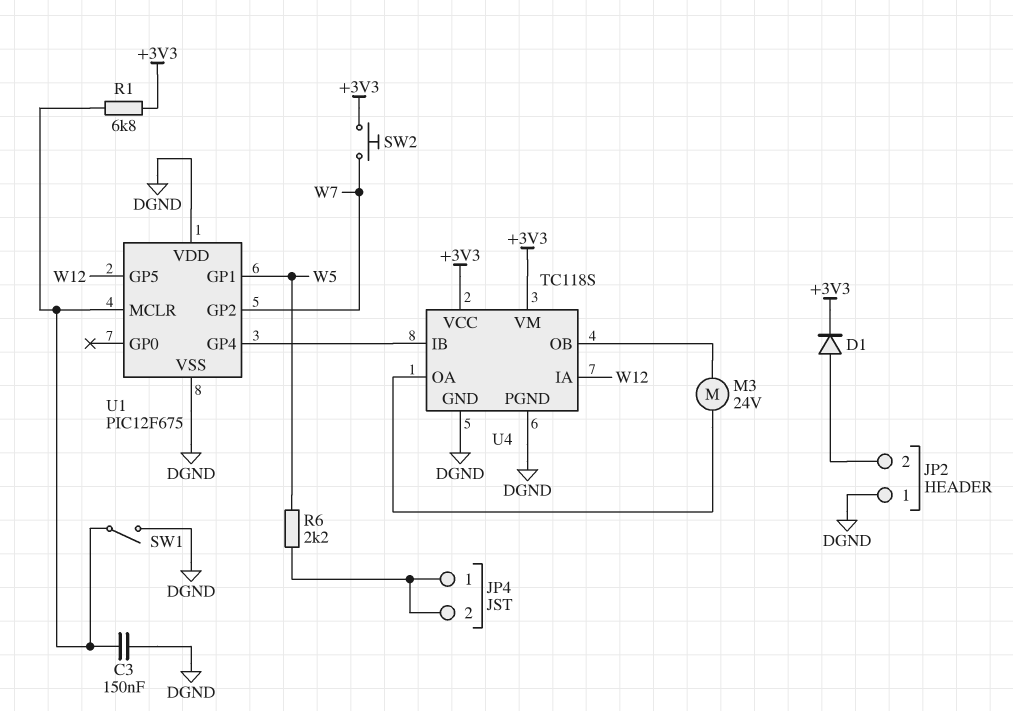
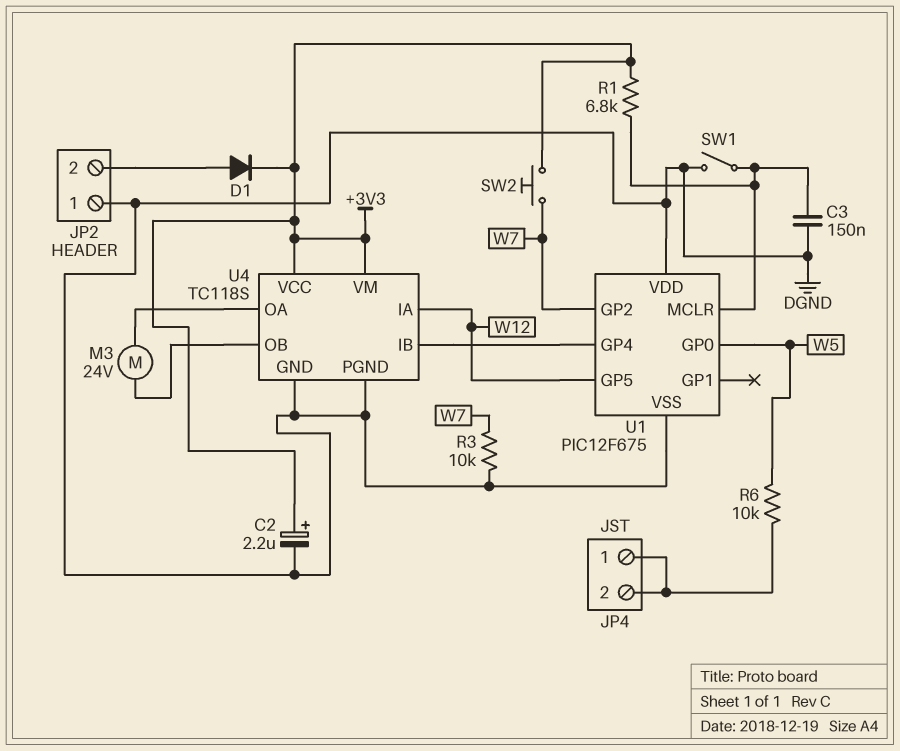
C2: none -> 2.2uF (plus +3V3, minus DGND)
R3: none -> 10k (DGND, W7)
R6: 2.2k (JP4/1, W5) -> 10k (JP4/1, W5)
U1 pin GP0: none -> W5
U1 pin GP1: W5 -> none

